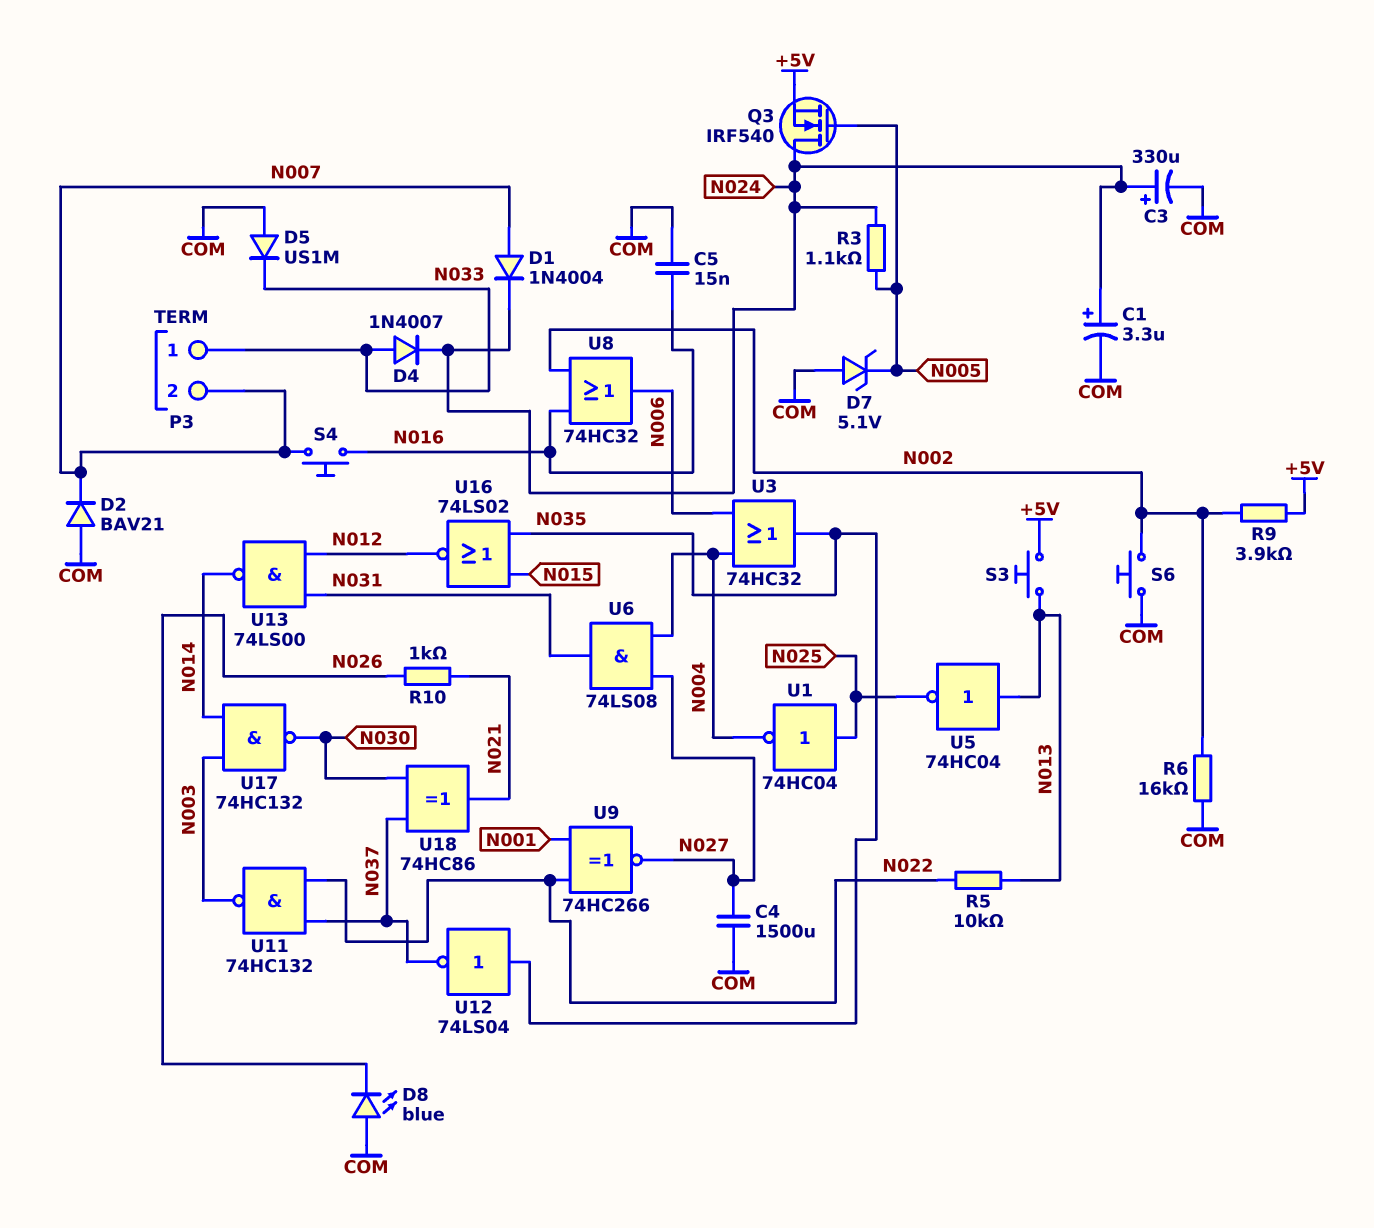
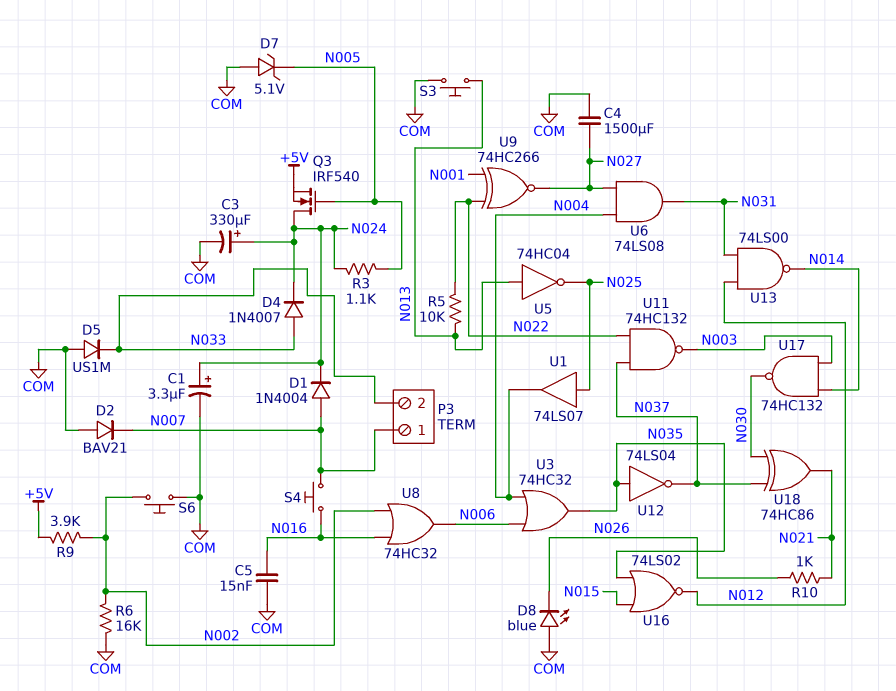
P3 pin 1: N033 -> N007
P3 pin 2: N007 -> N033
S3: button (+5V, N013) -> button (COM, N013)
U1: NOT 74HC04 (in N025, out N004) -> buffer 74LS07 (in N025, out N004)

